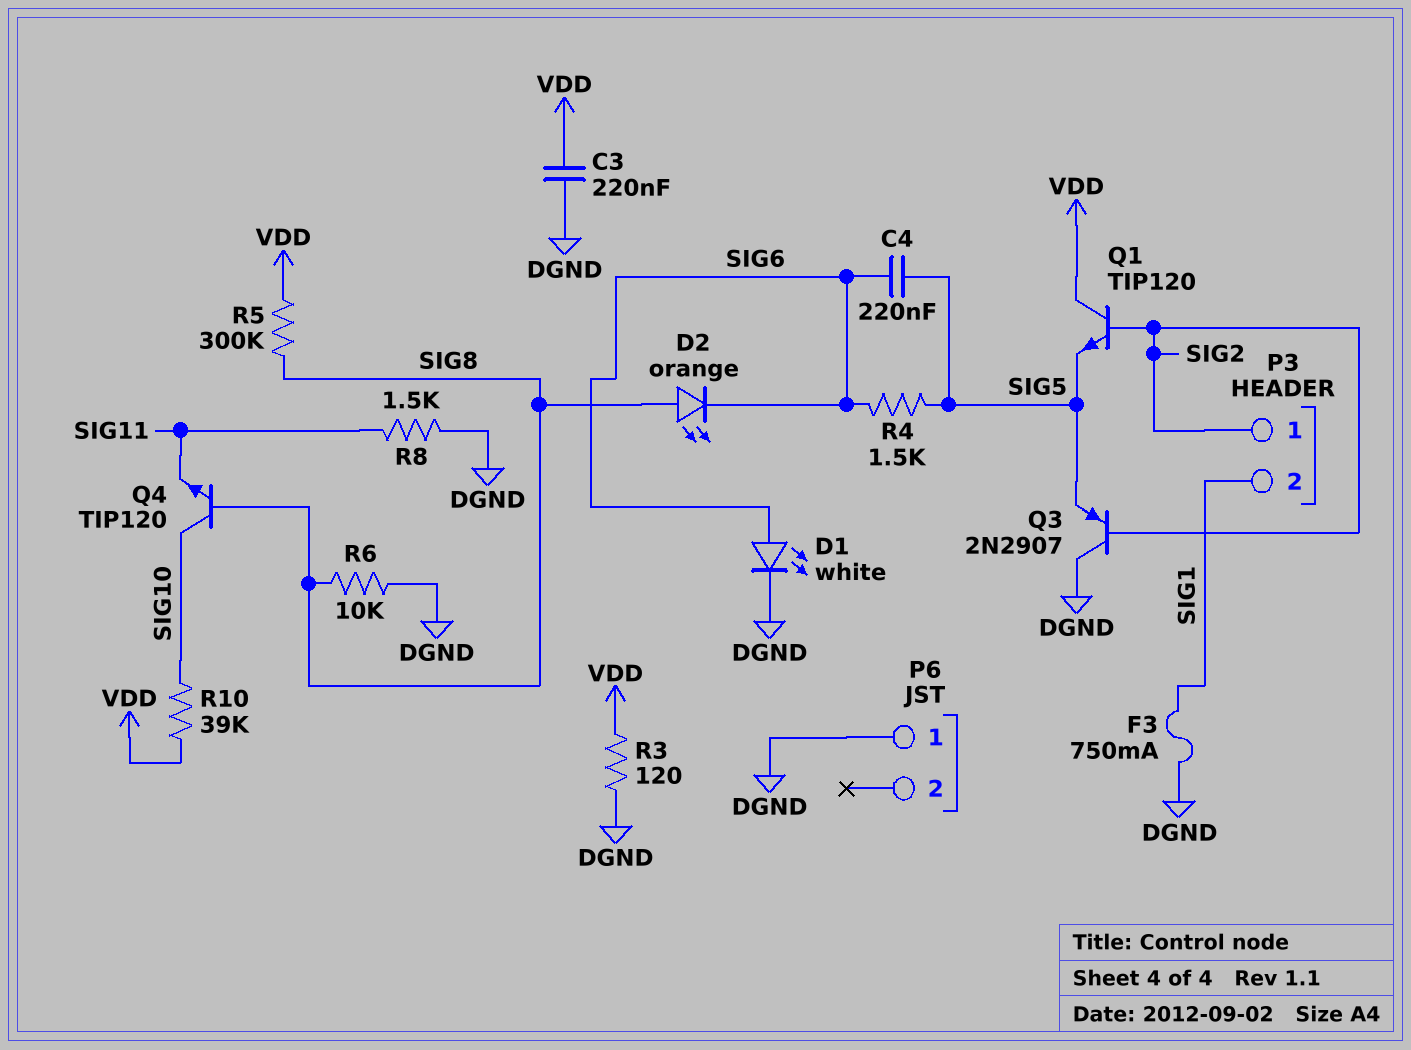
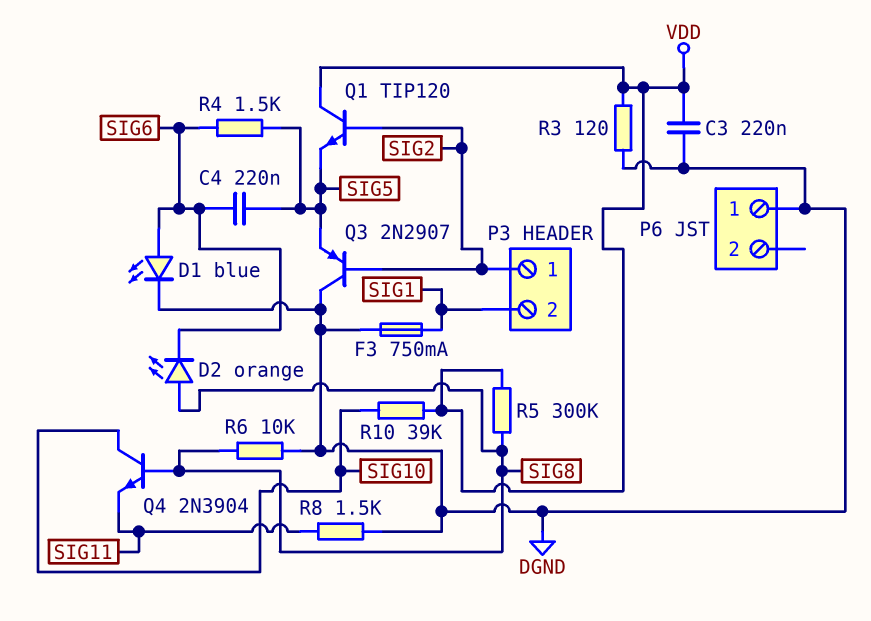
D1: LED white (A SIG6, K DGND) -> LED blue (A SIG6, K DGND)
Q4: NPN TIP120 (B SIG8, C SIG10, E SIG11) -> NPN 2N3904 (B SIG8, C SIG10, E SIG11)

